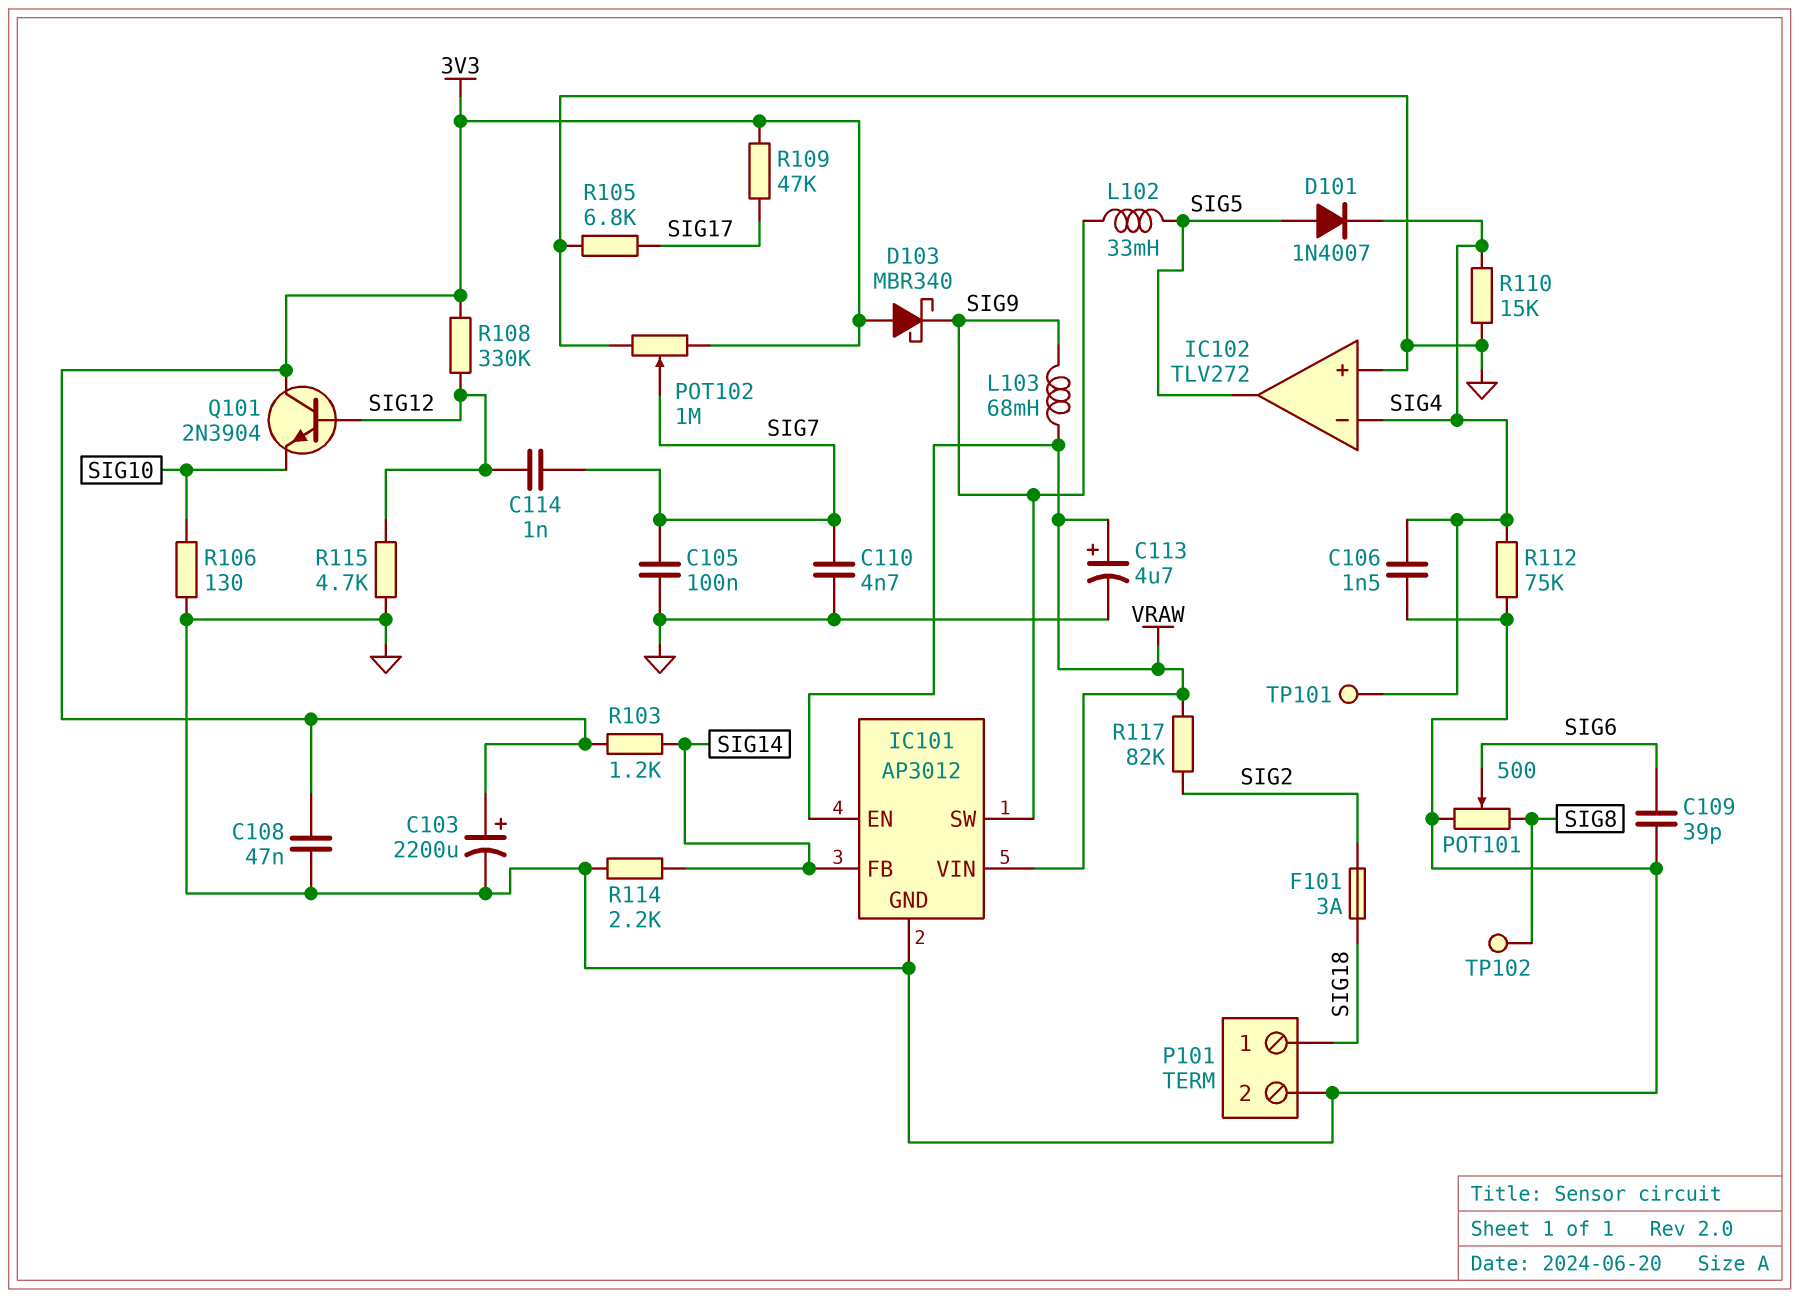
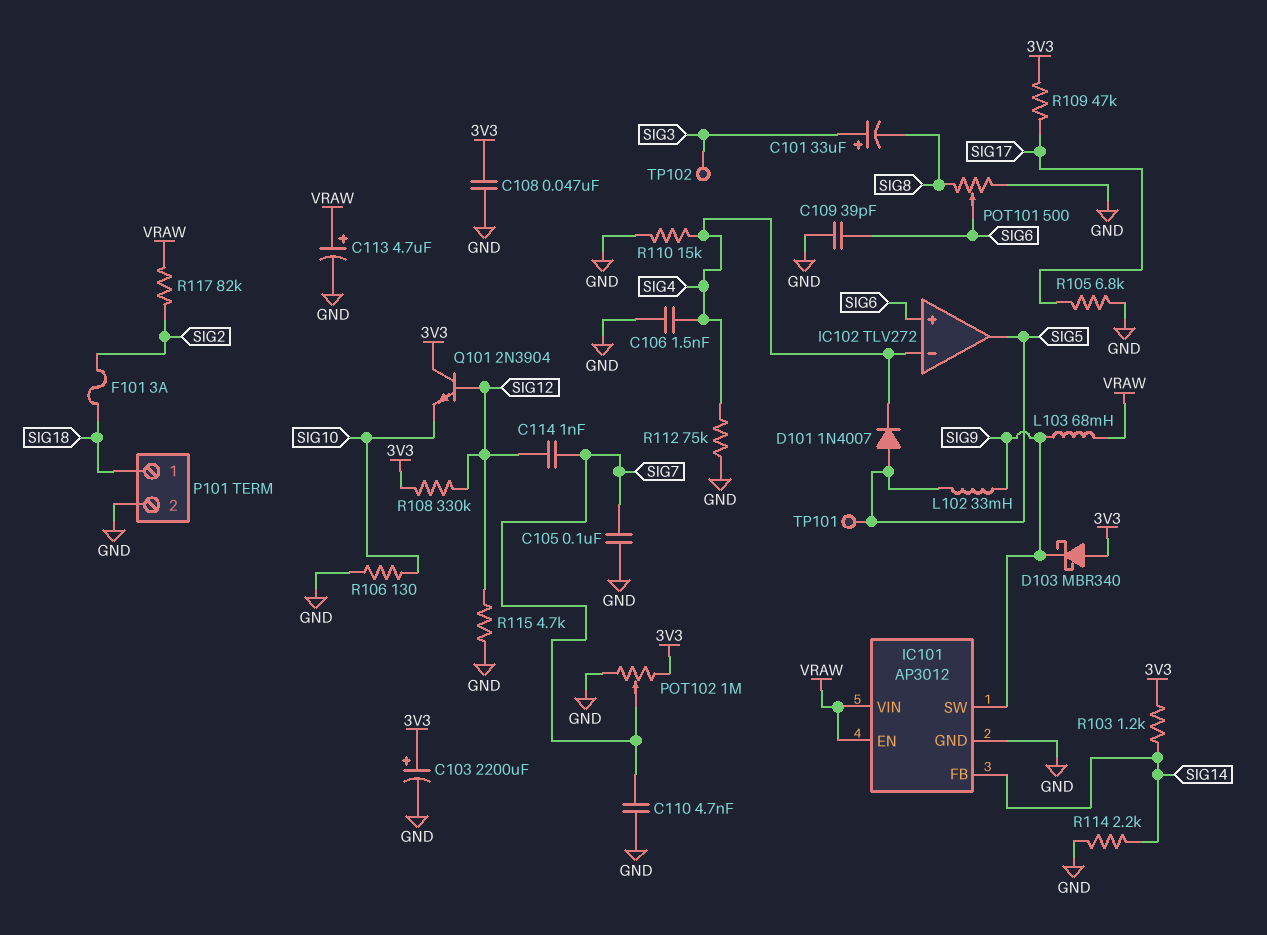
C101: none -> 33uF (plus SIG3, minus SIG8)
IC102 pin in+: GND -> SIG6
TP101: test point (SIG4) -> test point (SIG5)
TP102: test point (SIG8) -> test point (SIG3)

